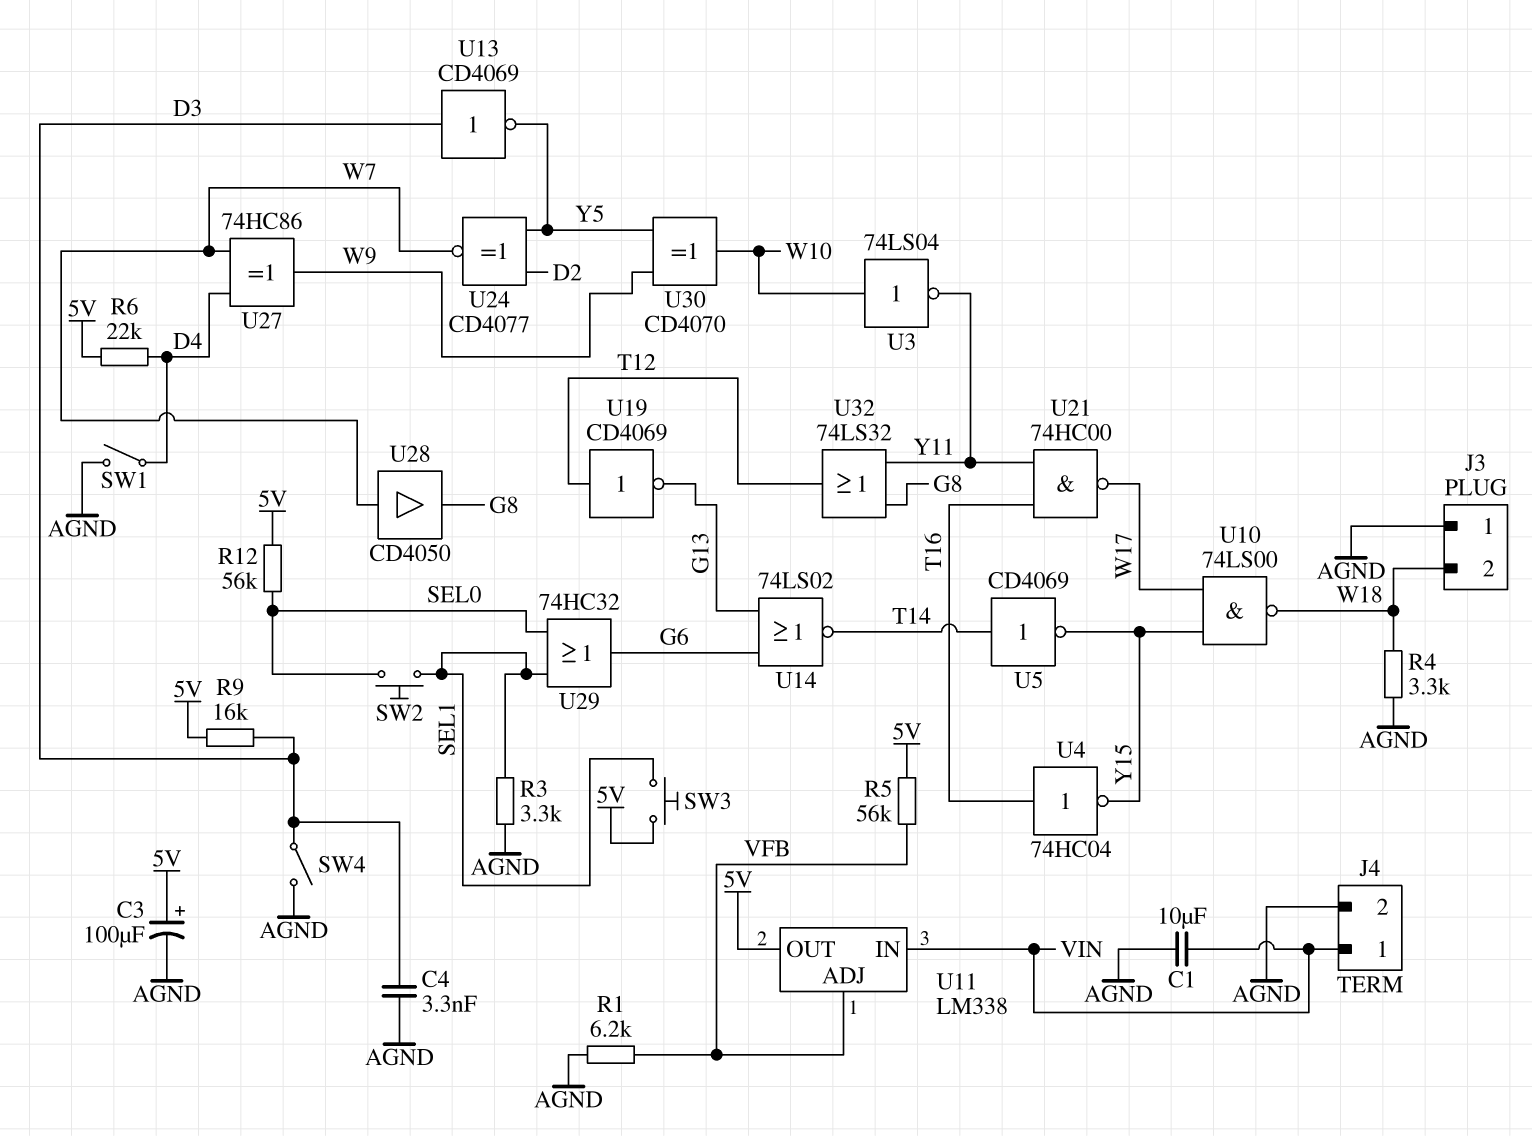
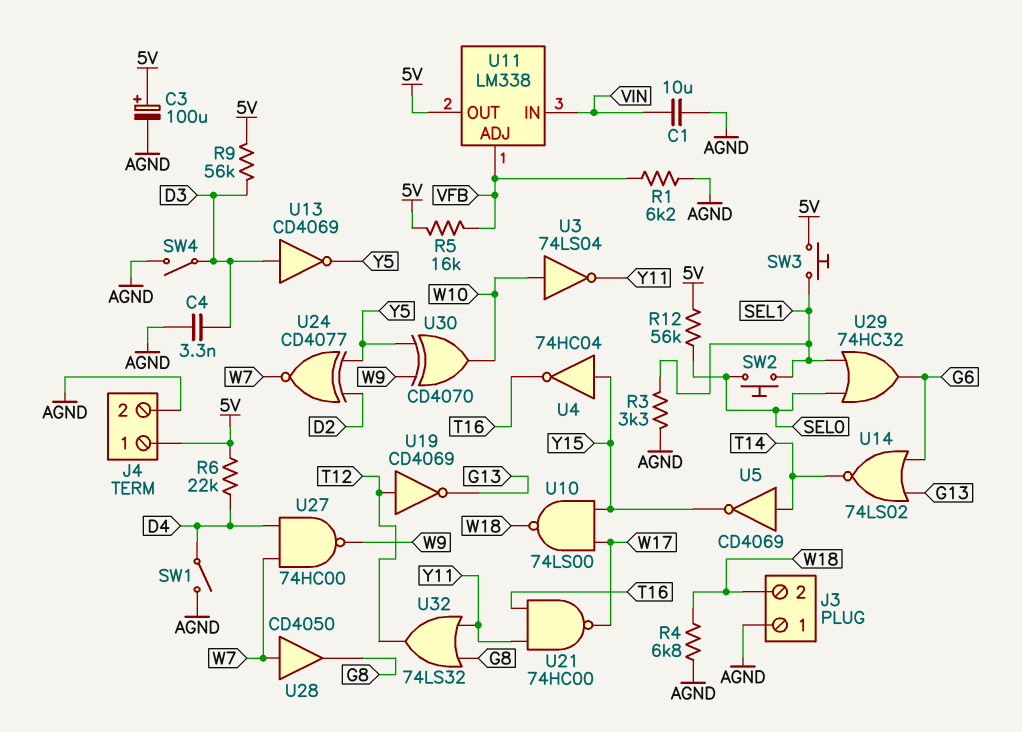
J4 pin 1: VIN -> 5V
R4: 3.3k (AGND, W18) -> 6.8k (AGND, W18)
R5: 56k (5V, VFB) -> 16k (5V, VFB)
R9: 16k (5V, D3) -> 56k (5V, D3)
U4: NOT 74HC04 (in T16, out Y15) -> NOT 74HC04 (in Y15, out T16)
U27: XOR 74HC86 (in D4, in W7, out W9) -> NAND 74HC00 (in D4, in W7, out W9)

